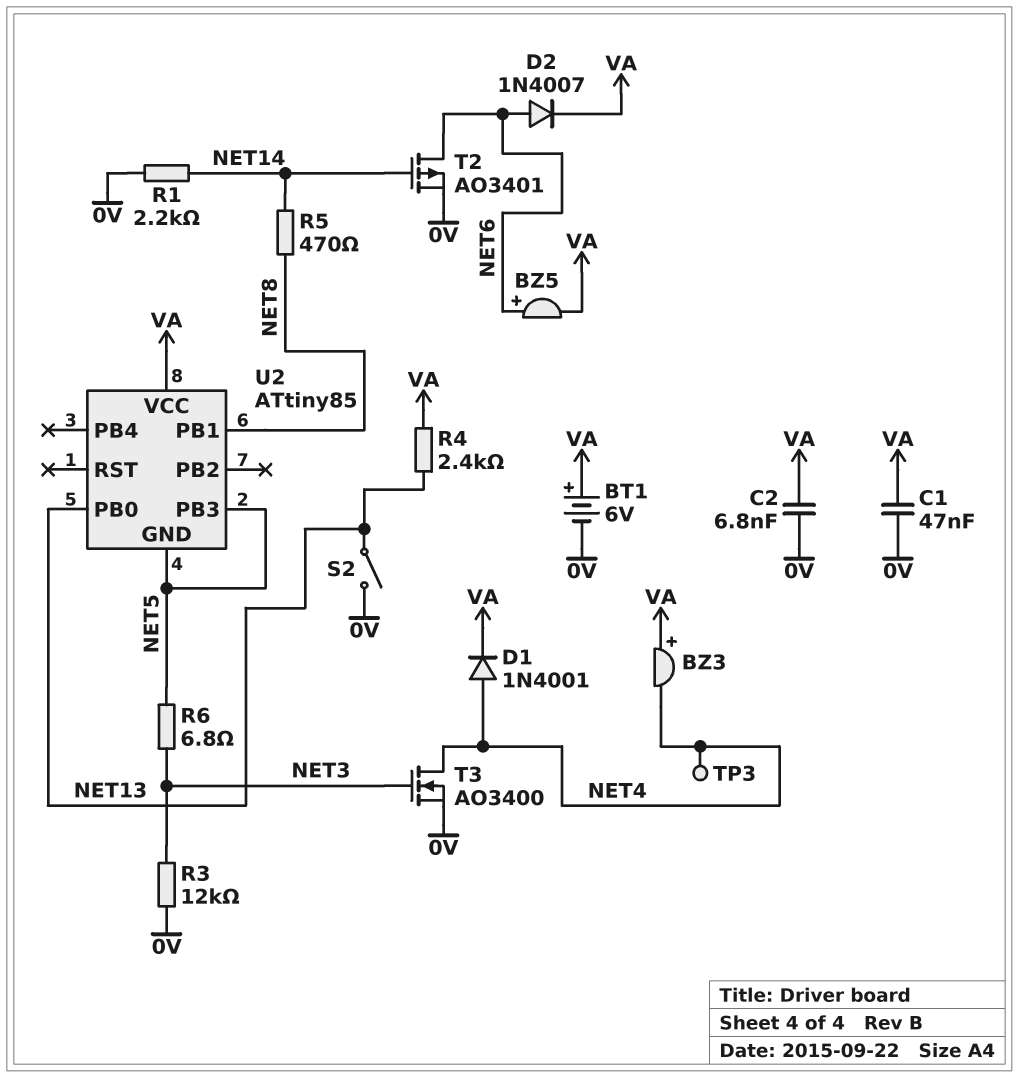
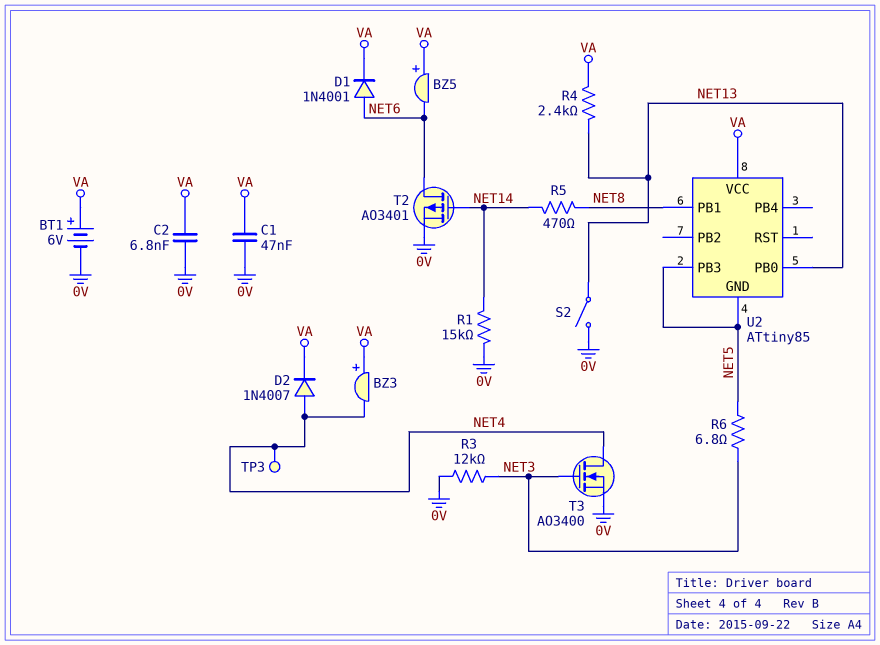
BZ5: buzzer (plus NET6, minus VA) -> buzzer (plus VA, minus NET6)
D1: diode 1N4001 (A NET4, K VA) -> diode 1N4001 (A NET6, K VA)
D2: diode 1N4007 (A NET6, K VA) -> diode 1N4007 (A NET4, K VA)
R1: 2.2k (0V, NET14) -> 15k (0V, NET14)

